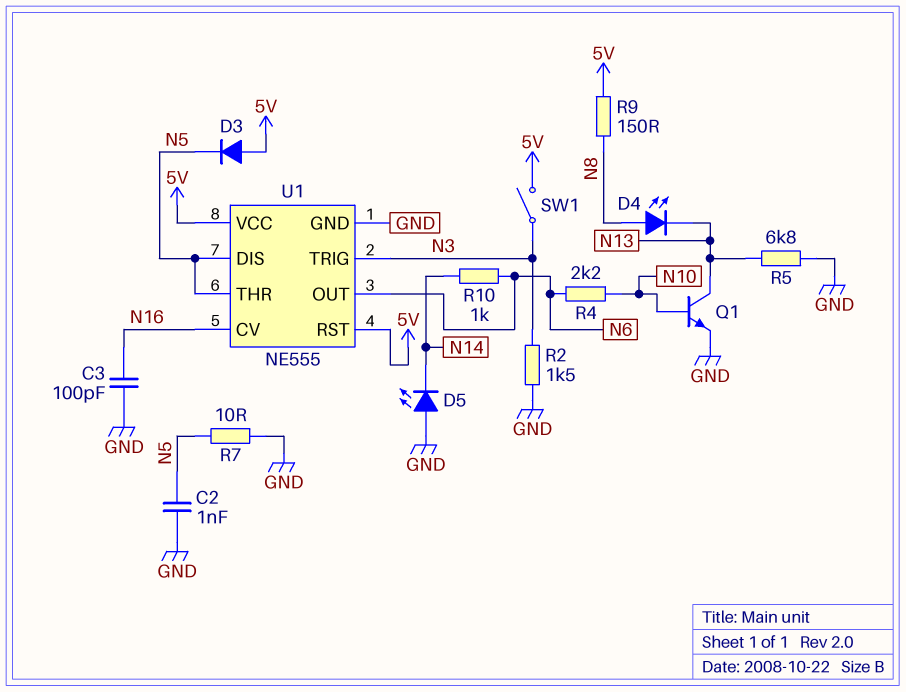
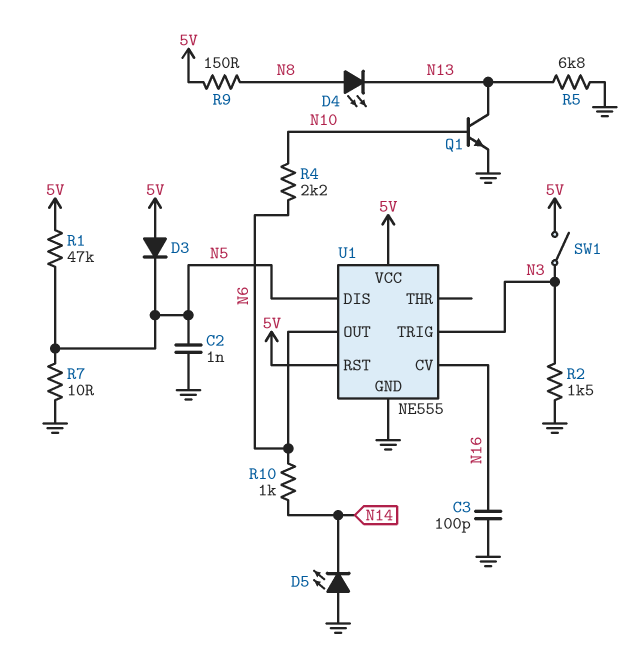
R1: none -> 47k (5V, N5)
U1 pin THR: N5 -> none

